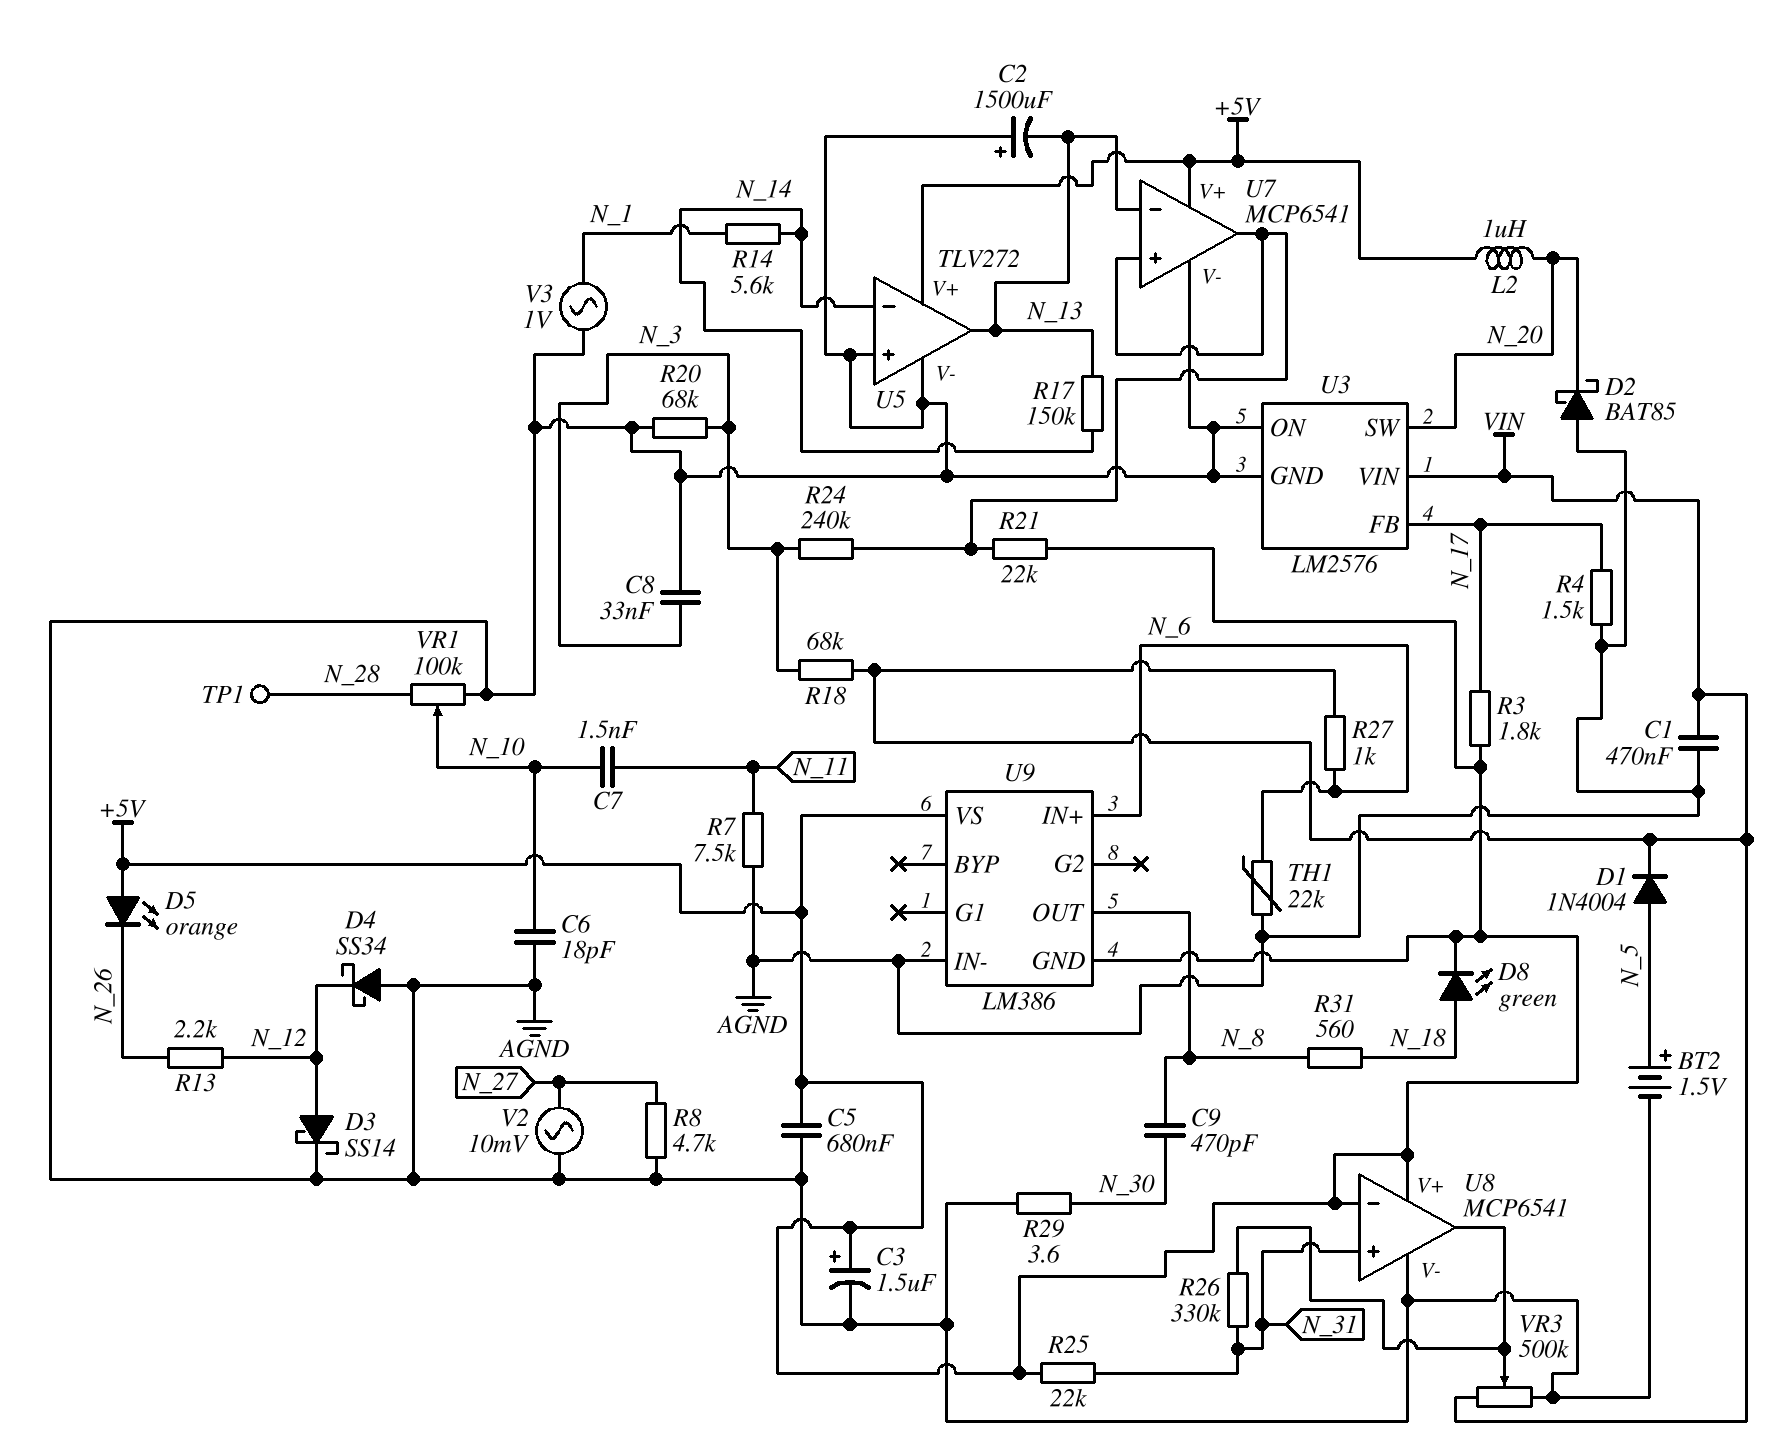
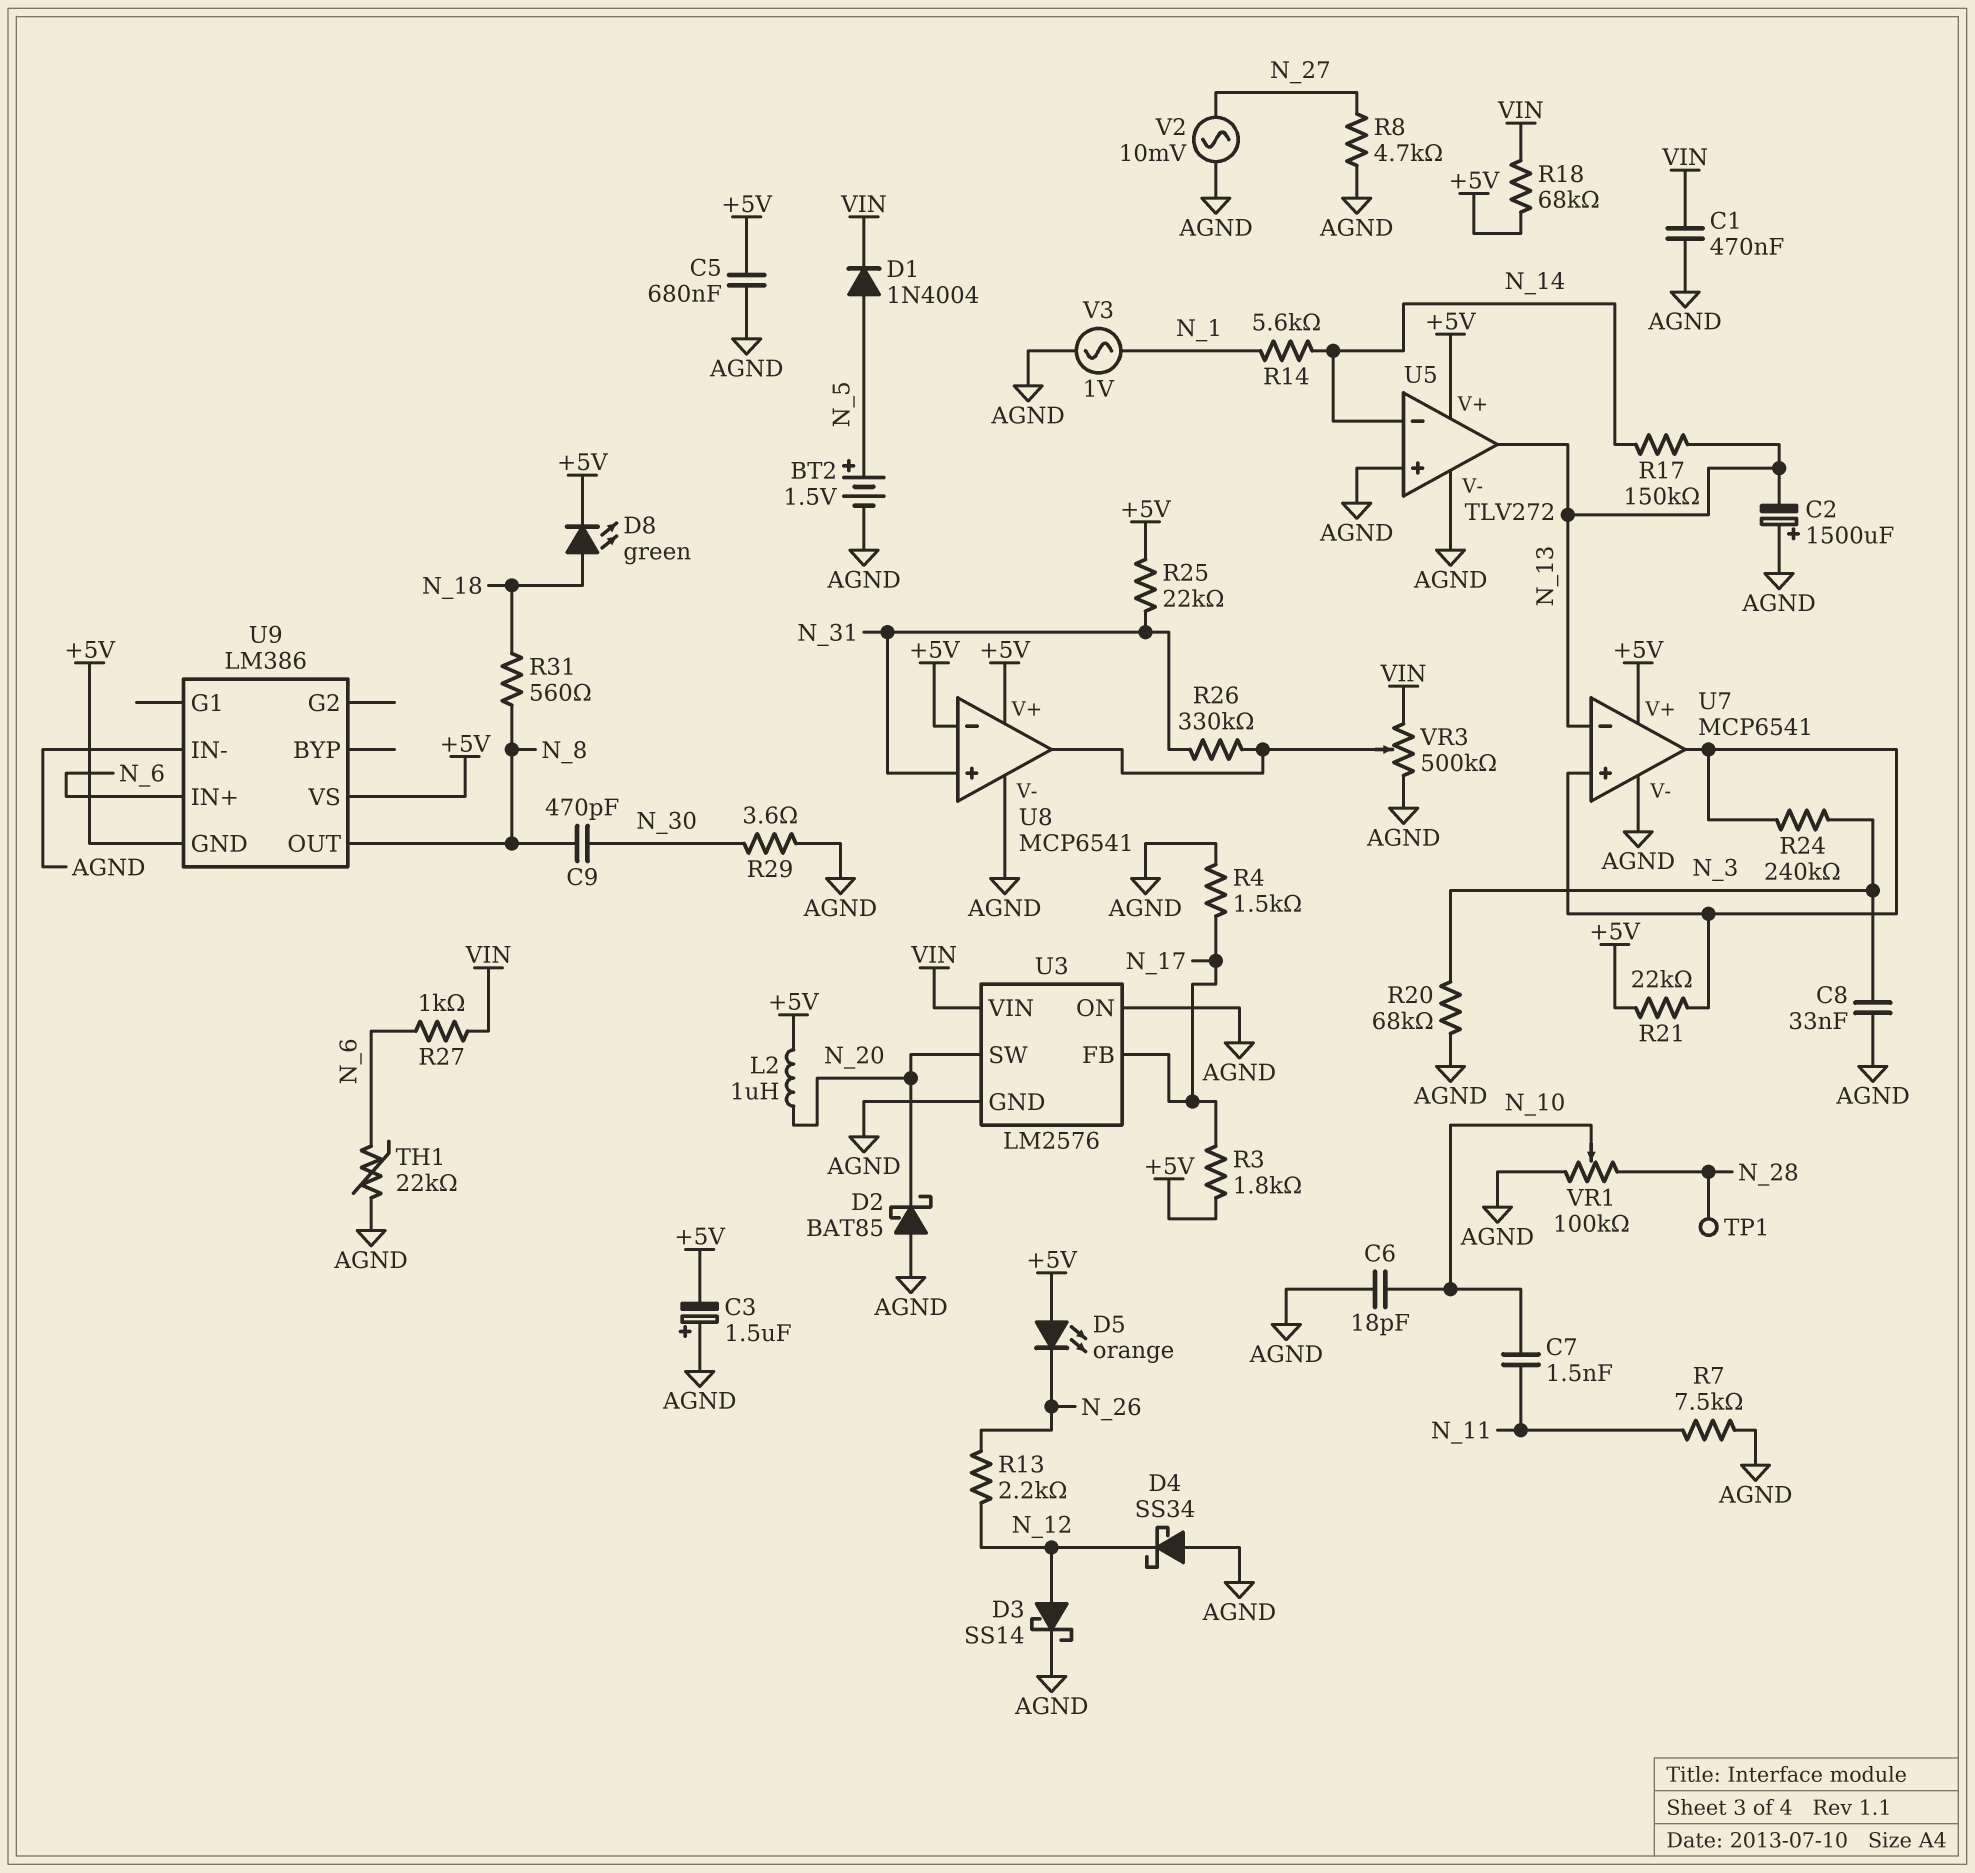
C3: 1.5uF (plus +5V, minus AGND) -> 1.5uF (plus AGND, minus +5V)
R18: 68k (N_3, VIN) -> 68k (+5V, VIN)

